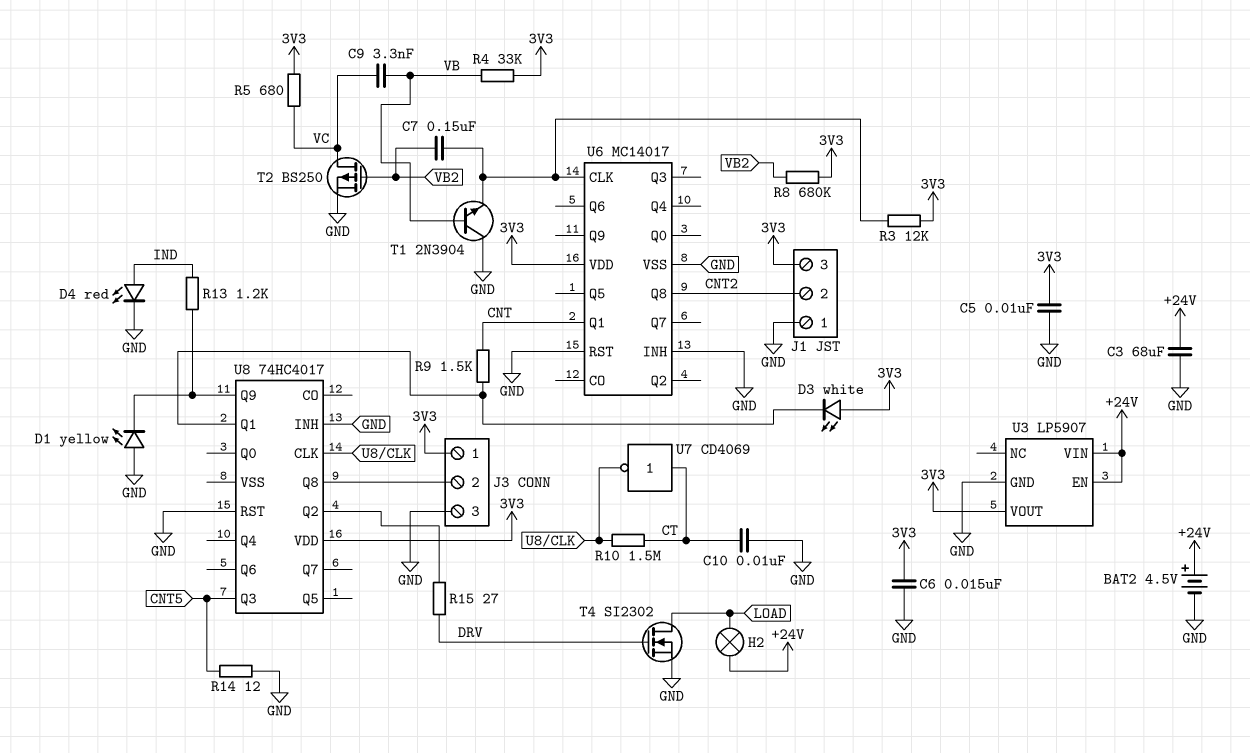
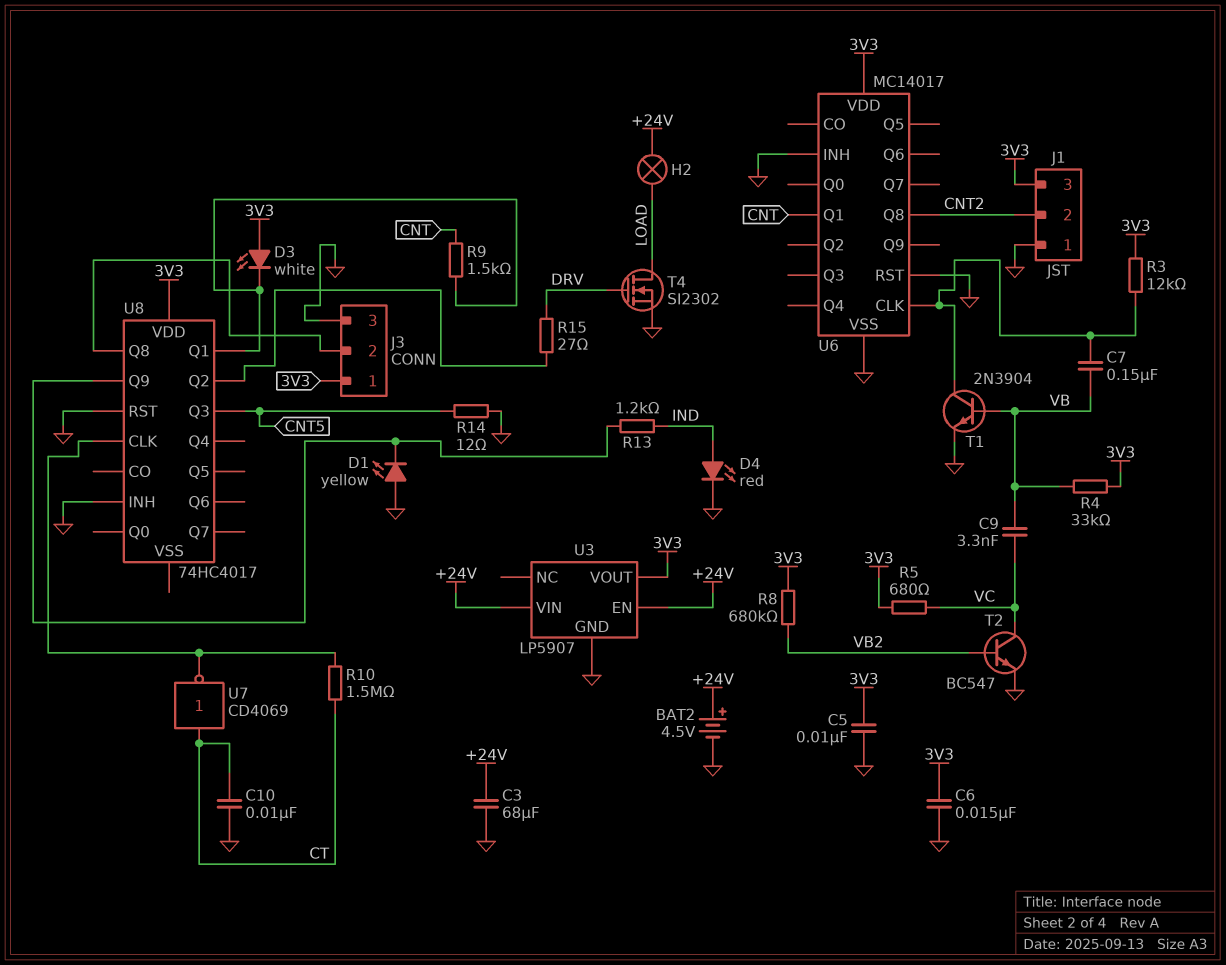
C7: 150nF (U6/CLK, VB2) -> 150nF (U6/CLK, VB)
T1: NPN 2N3904 (B VB, C GND, E U6/CLK) -> NPN 2N3904 (B VB, C U6/CLK, E GND)
T2: PMOS BS250 (G VB2, D VC, S GND) -> NPN BC547 (B VB2, C VC, E GND)

